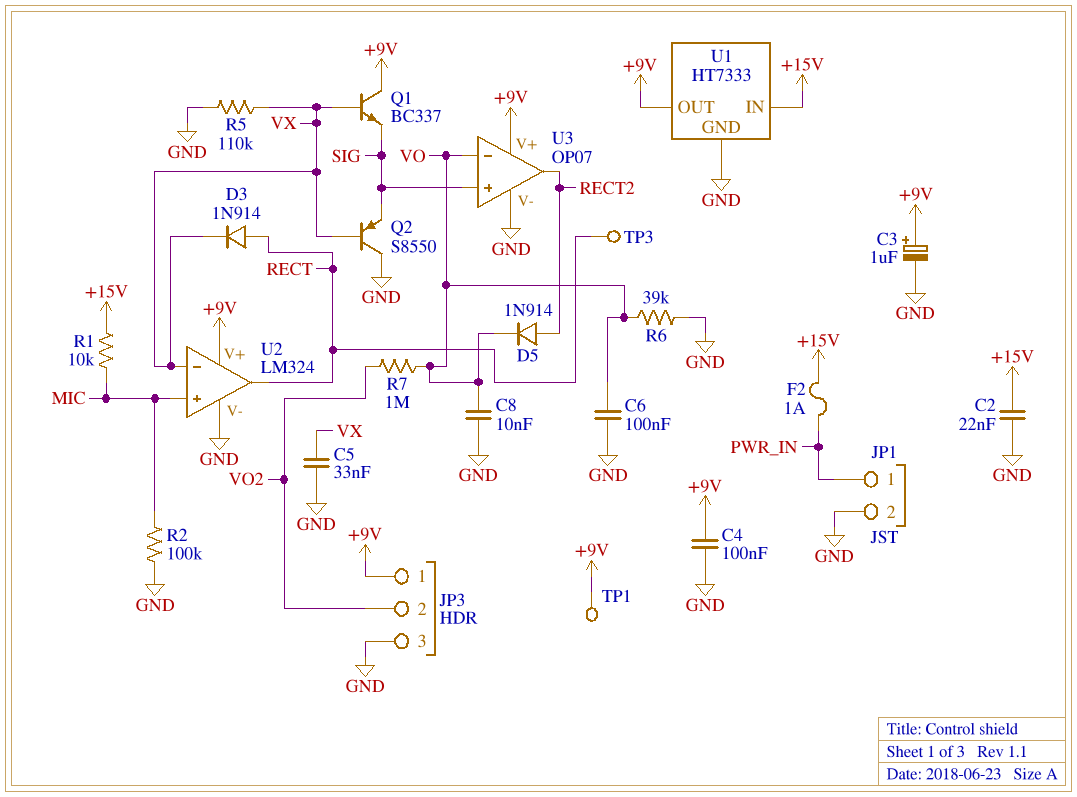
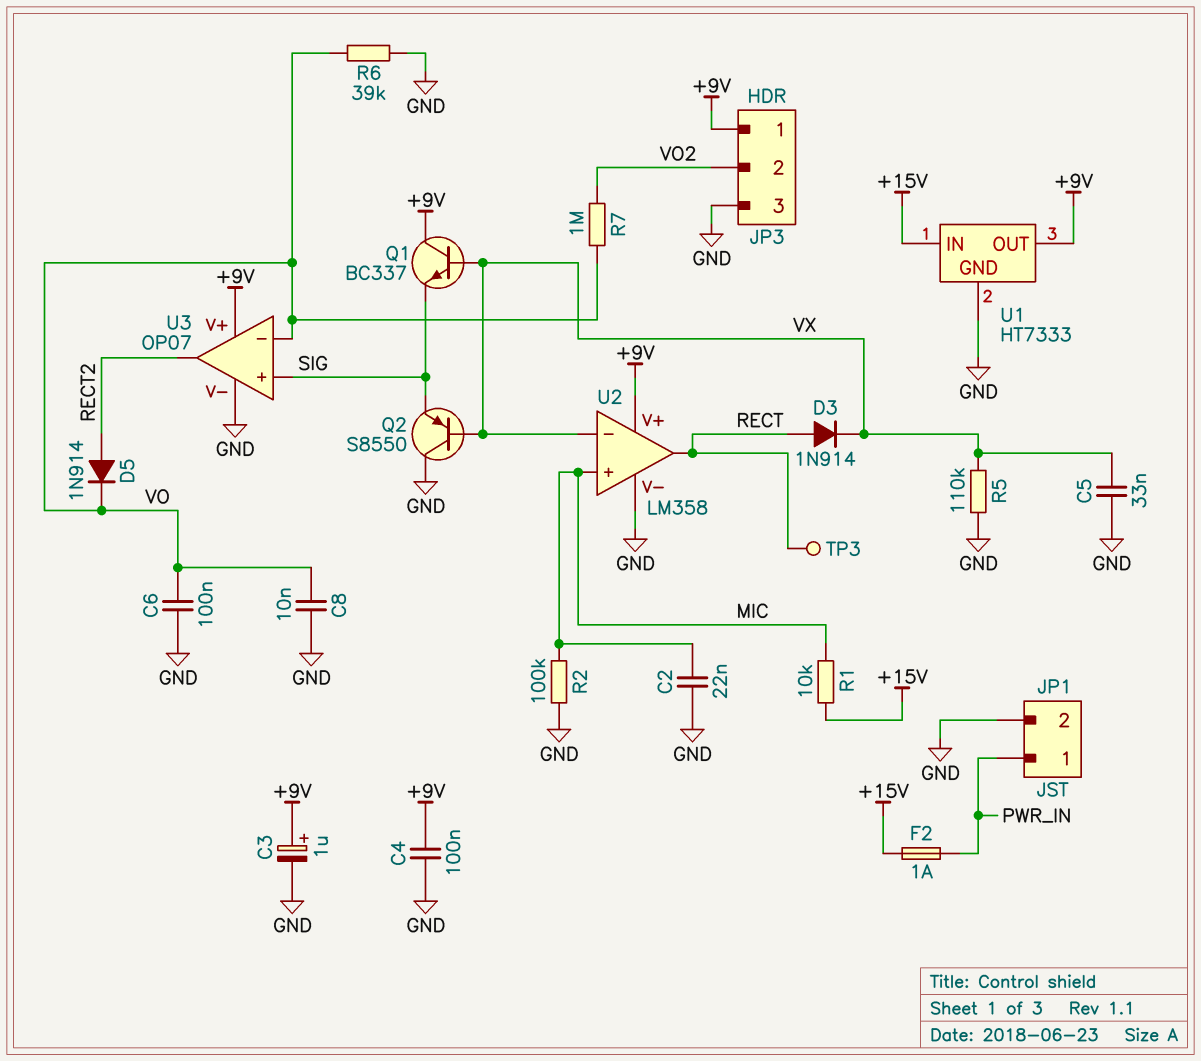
C2: 22nF (+15V, GND) -> 22nF (GND, MIC)
TP1: test point (+9V) -> none
U2: LM324 -> LM358

